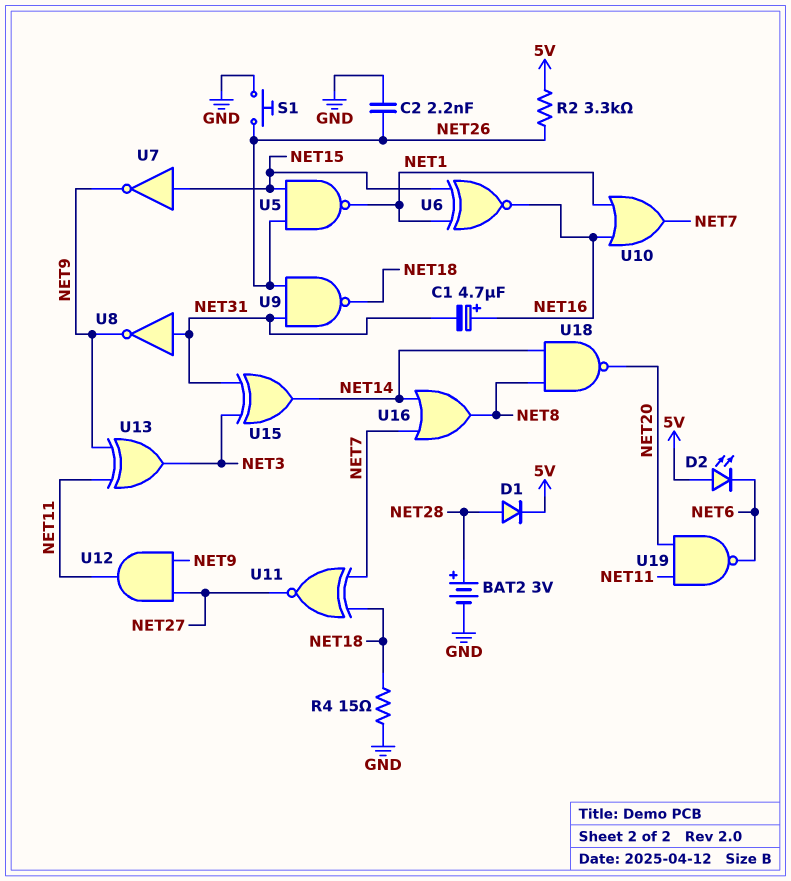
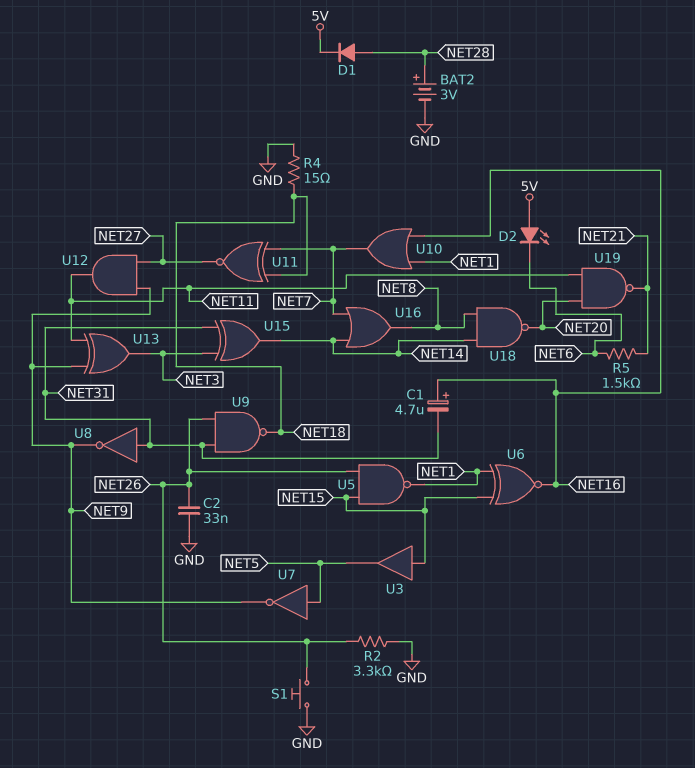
C2: 2.2nF (GND, NET26) -> 33nF (GND, NET26)
R2: 3.3k (5V, NET26) -> 3.3k (GND, NET26)
R5: none -> 1.5k (NET6, NET21)
U3: none -> buffer (in NET15, out NET5)
U7: NOT (in NET15, out NET9) -> NOT (in NET5, out NET9)
U19: NAND (in NET11, in NET20, out NET6) -> NAND (in NET11, in NET20, out NET21)

